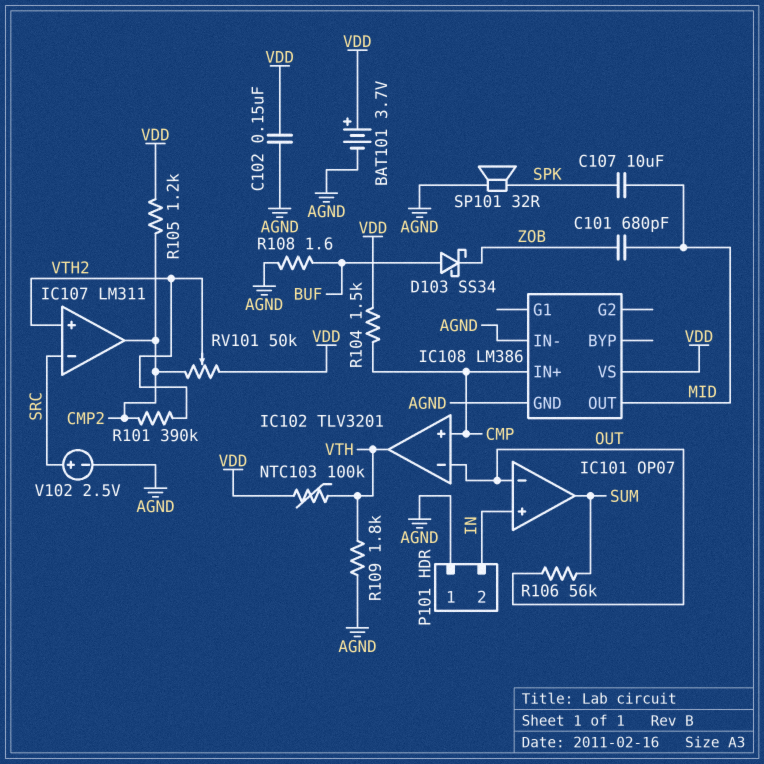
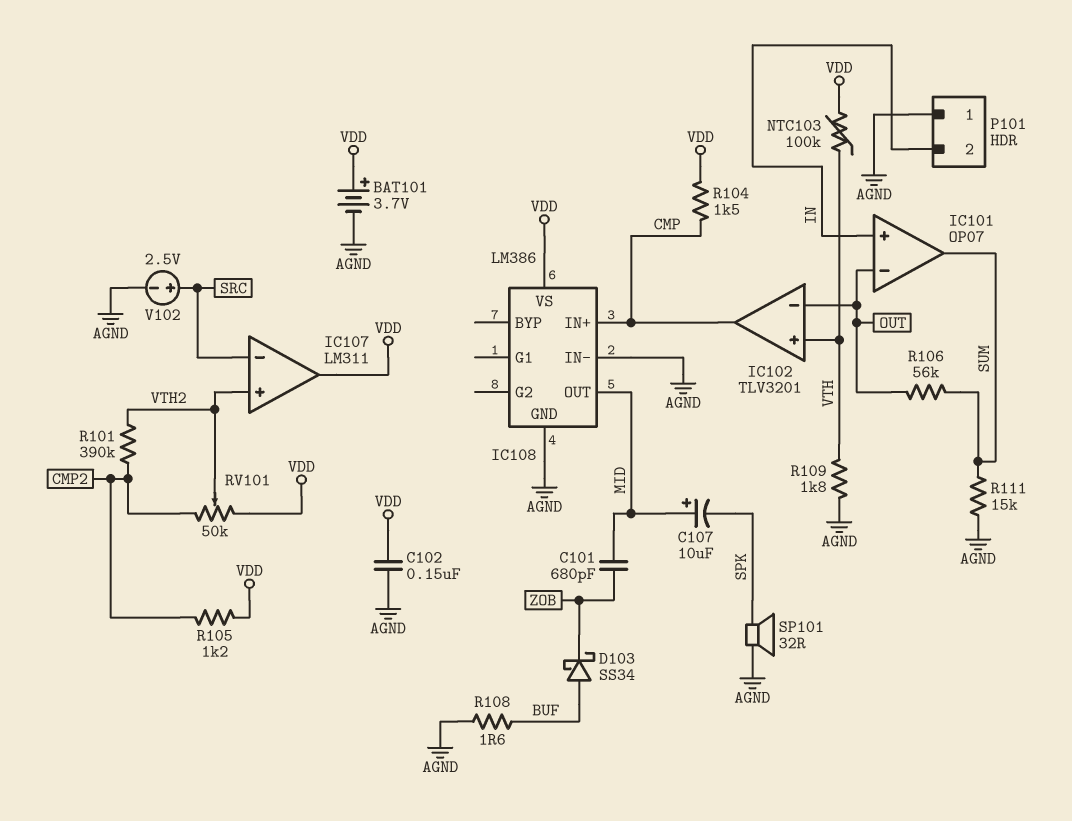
C107: 10uF (MID, SPK) -> 10uF (plus MID, minus SPK)
IC102 pin in+: CMP -> VTH
IC102 pin out: VTH -> CMP
IC107 pin out: CMP2 -> VDD
R111: none -> 15k (AGND, SUM)

